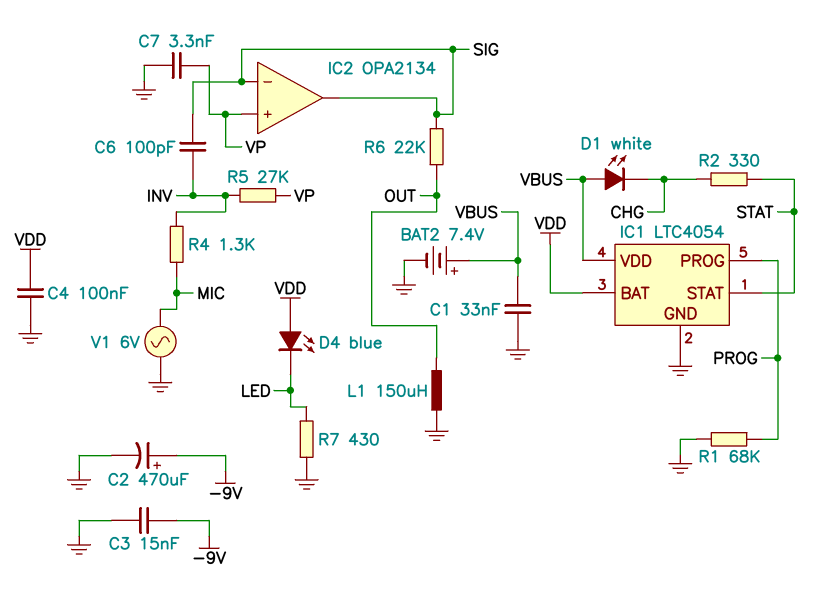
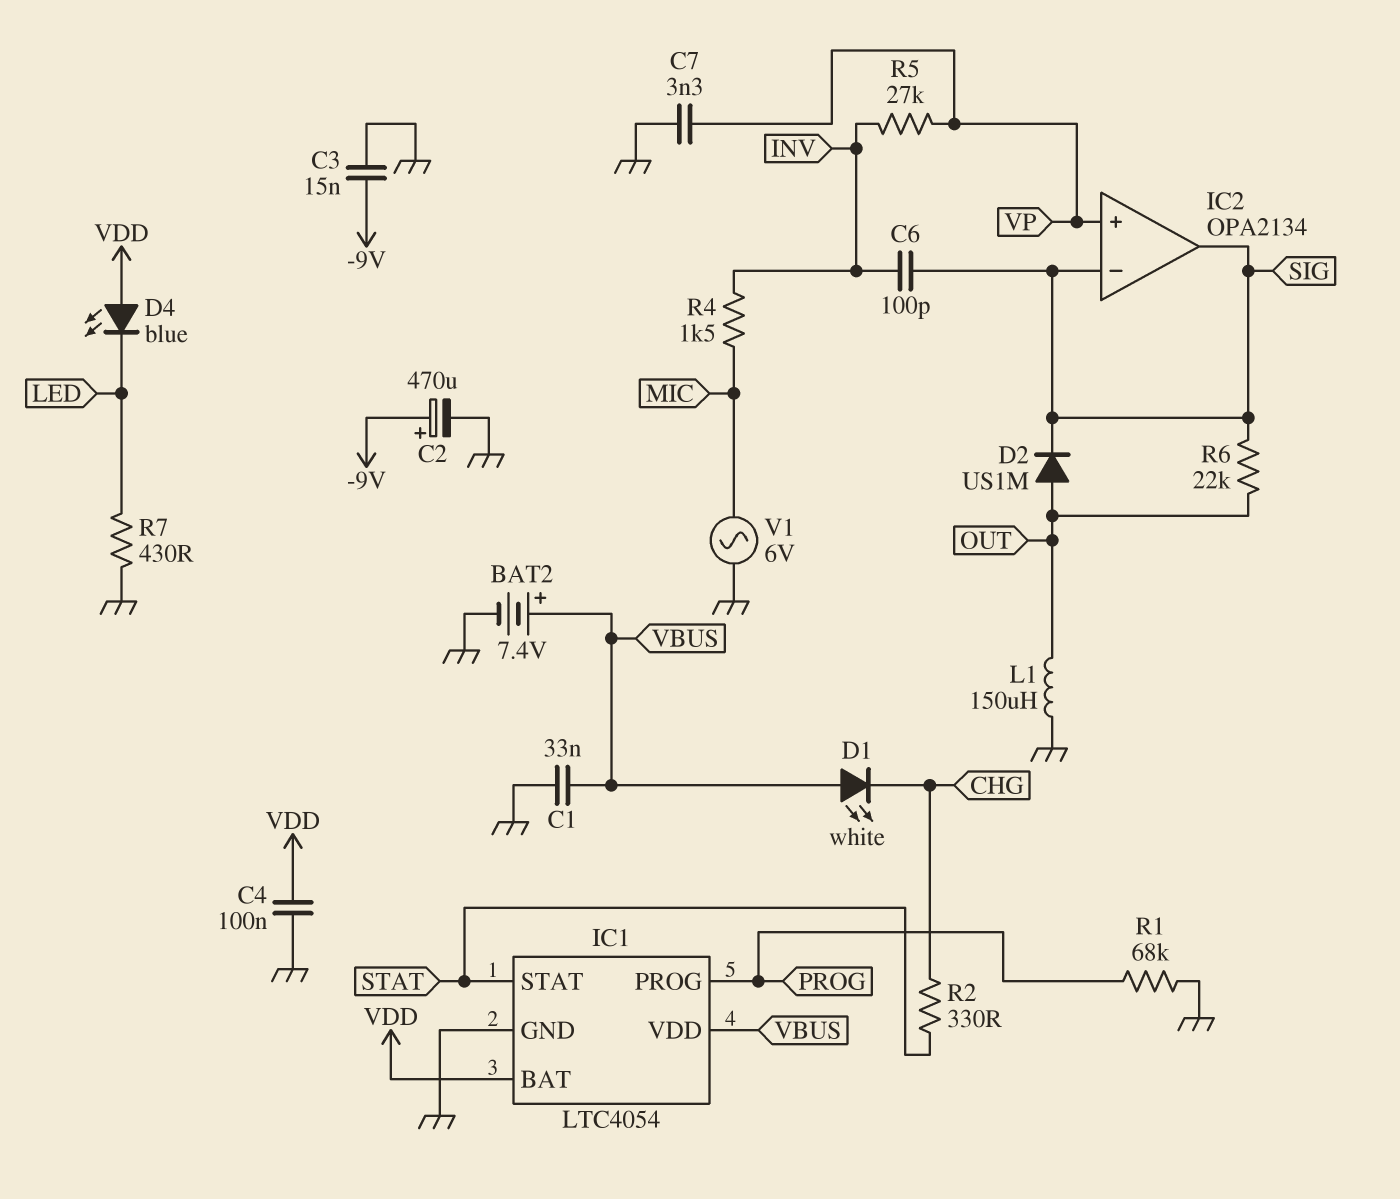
D2: none -> diode US1M (A OUT, K SIG)
R4: 1.3k (INV, MIC) -> 1.5k (INV, MIC)

